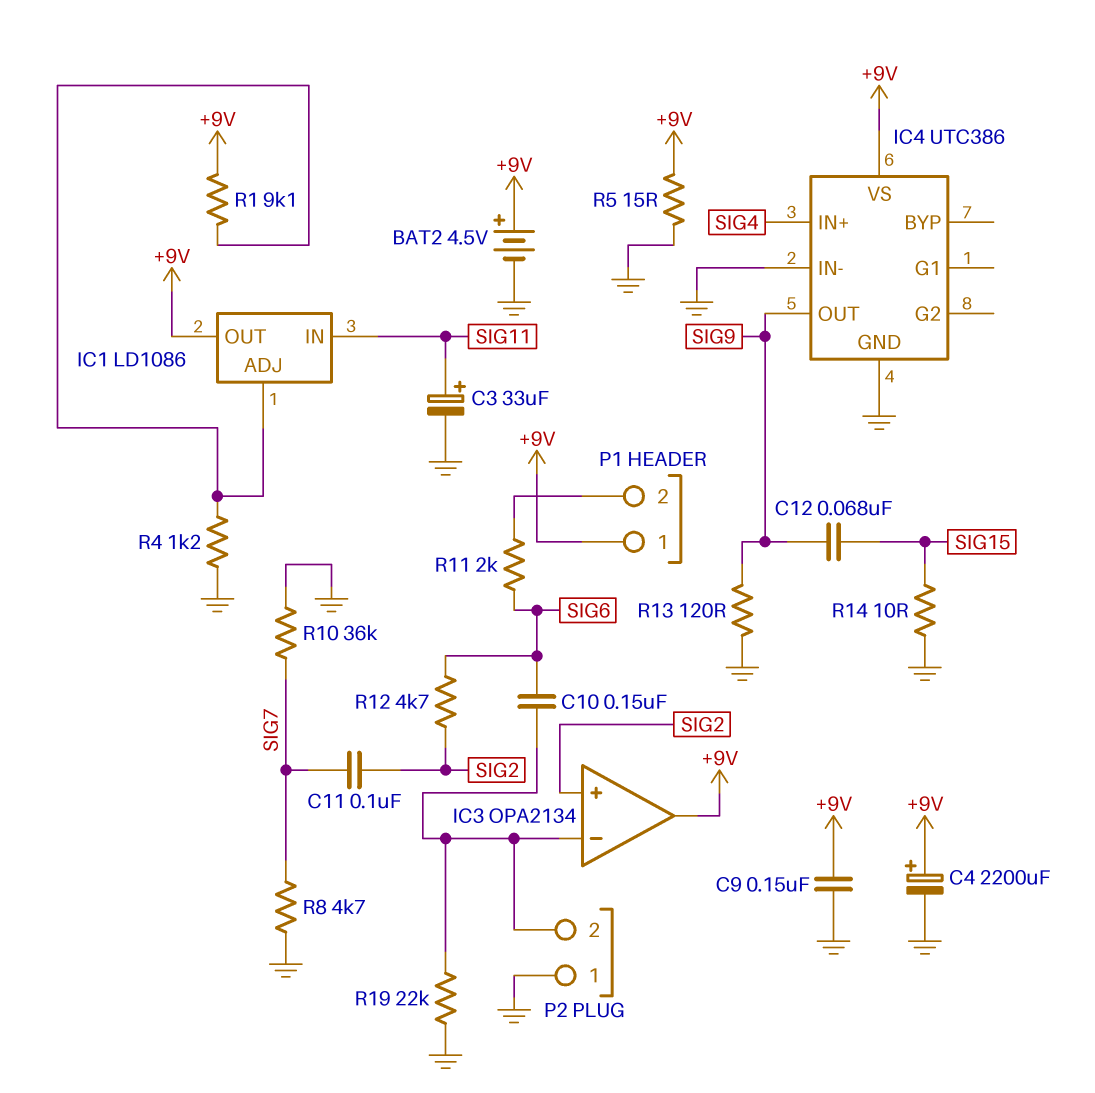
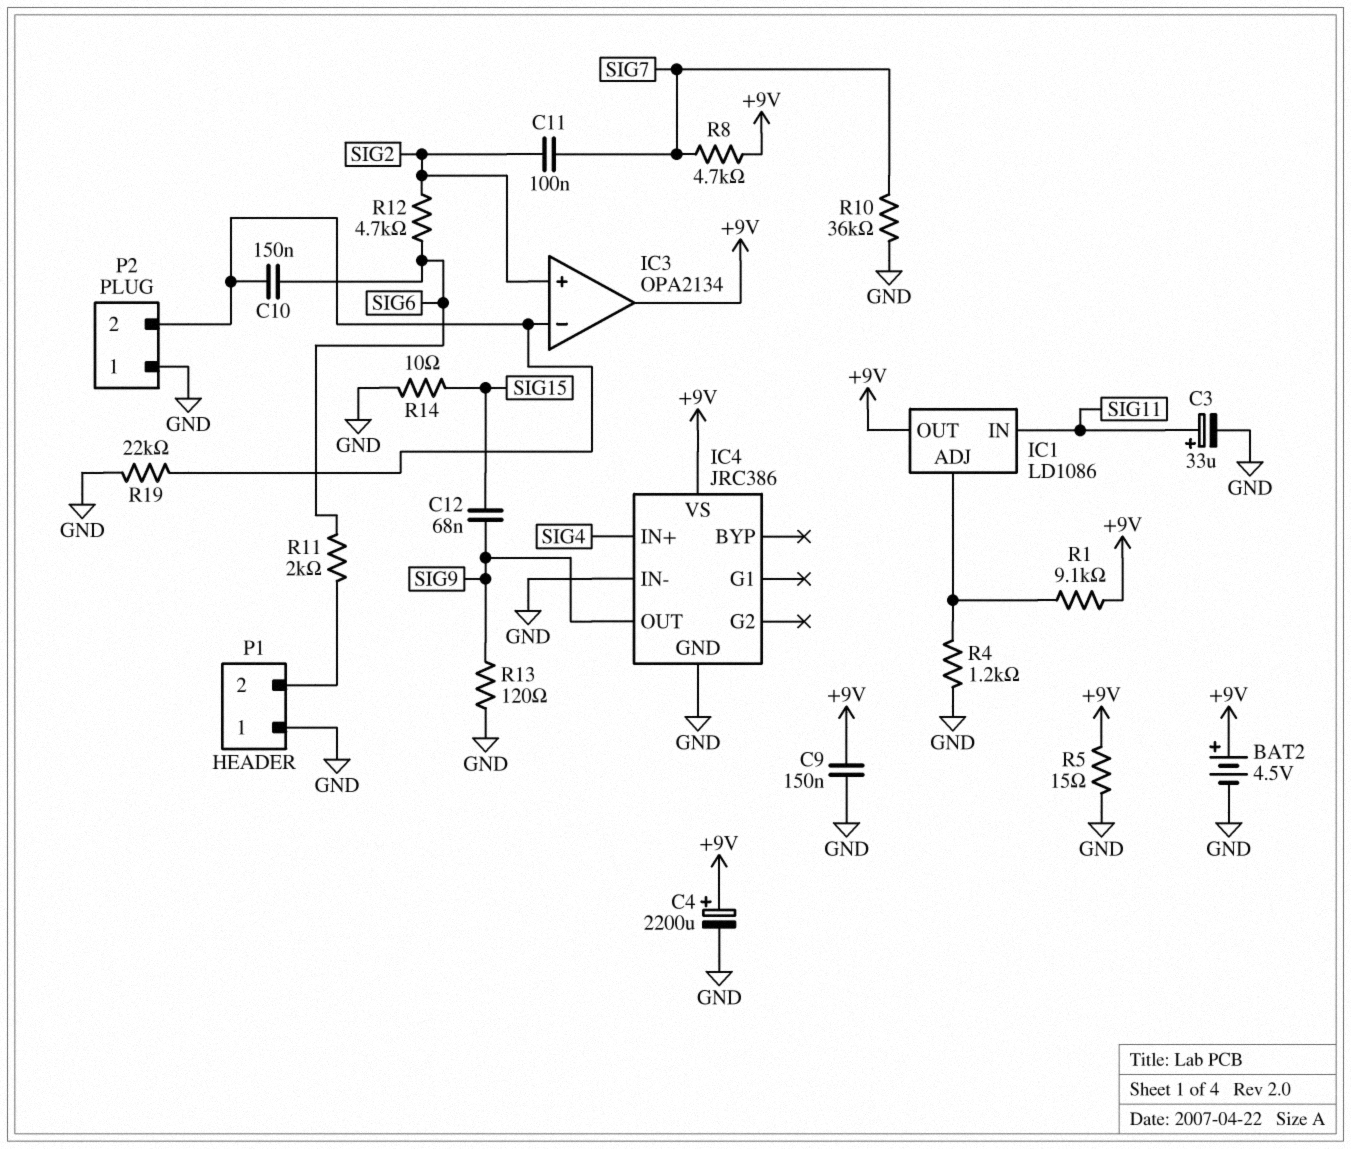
IC4: UTC386 -> JRC386
P1 pin 1: +9V -> GND
R8: 4.7k (GND, SIG7) -> 4.7k (+9V, SIG7)

